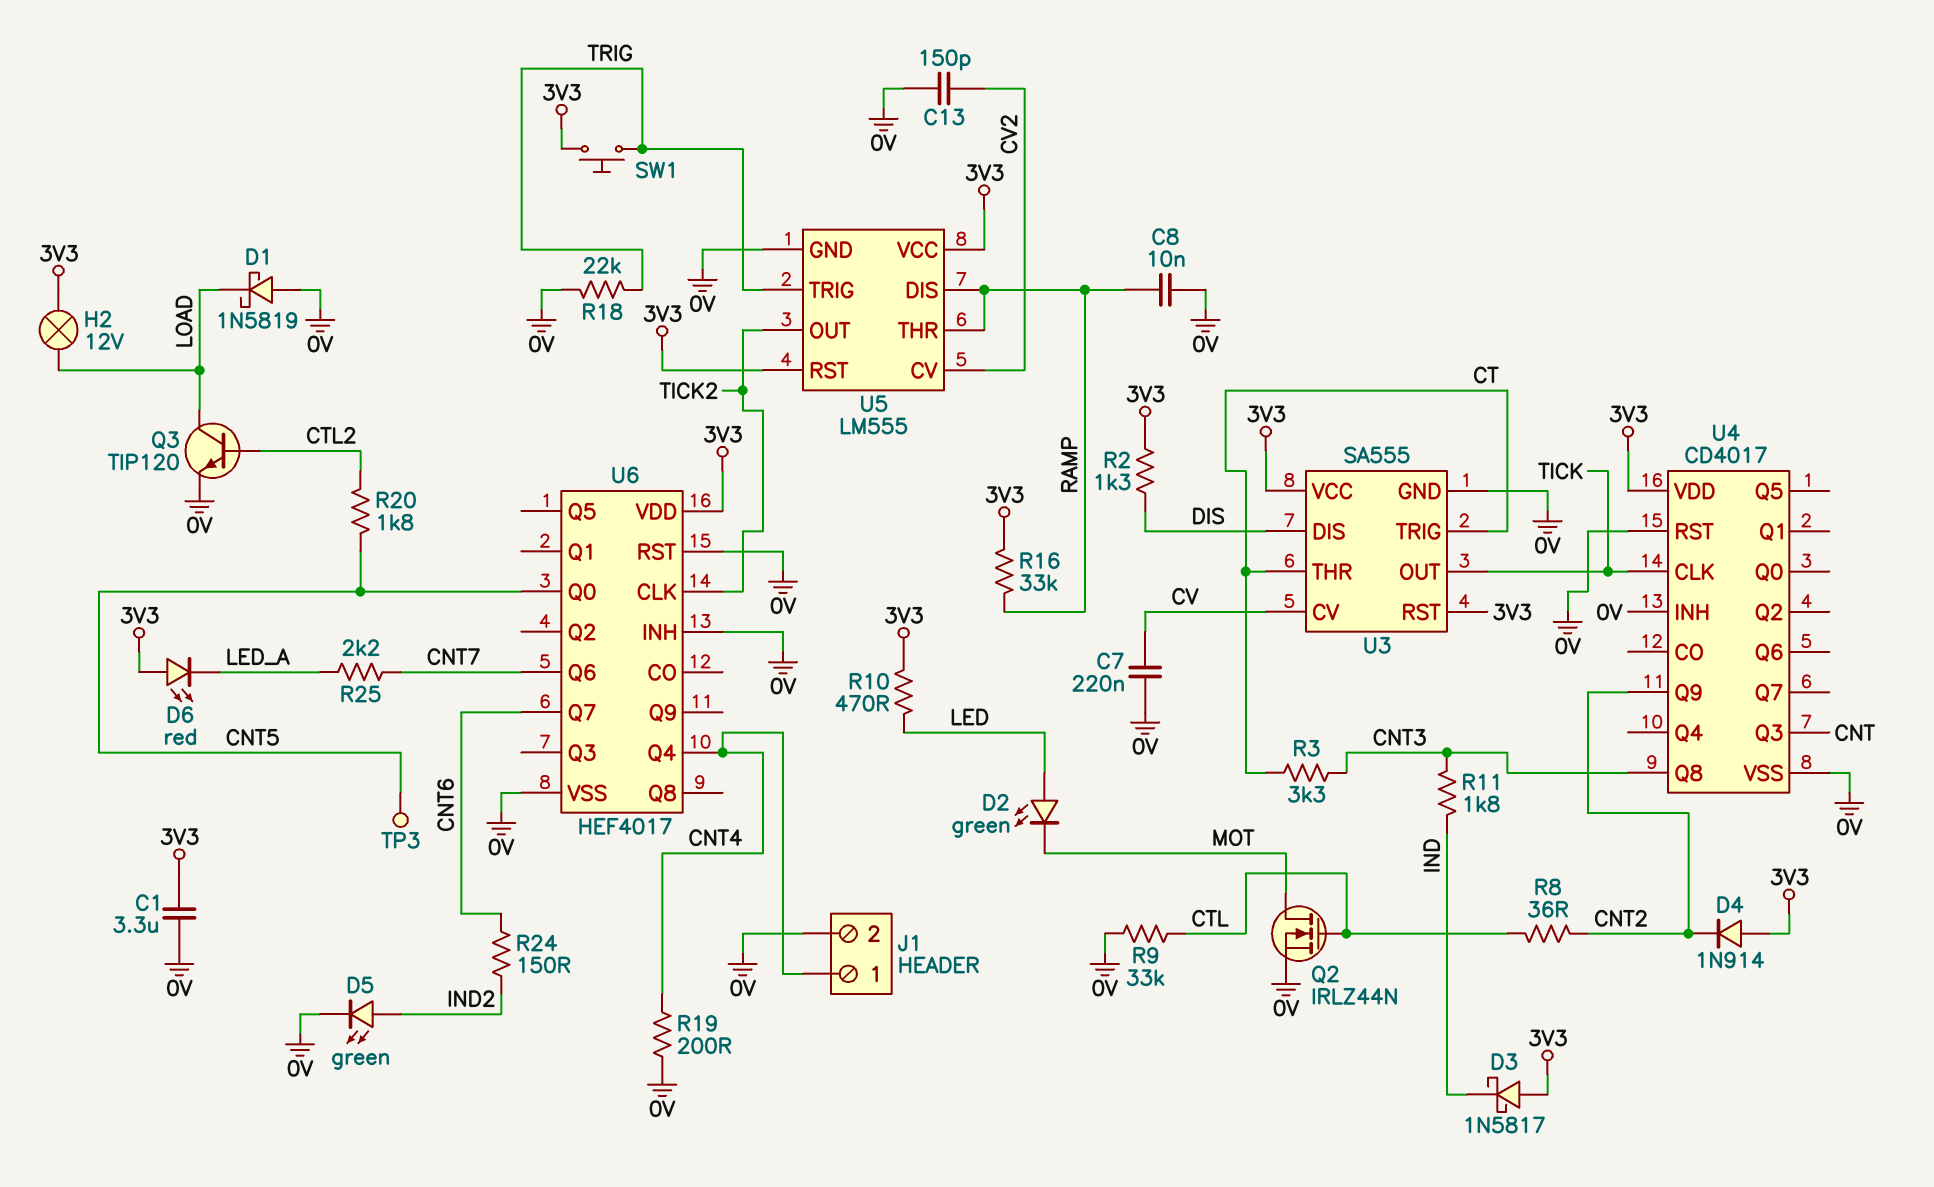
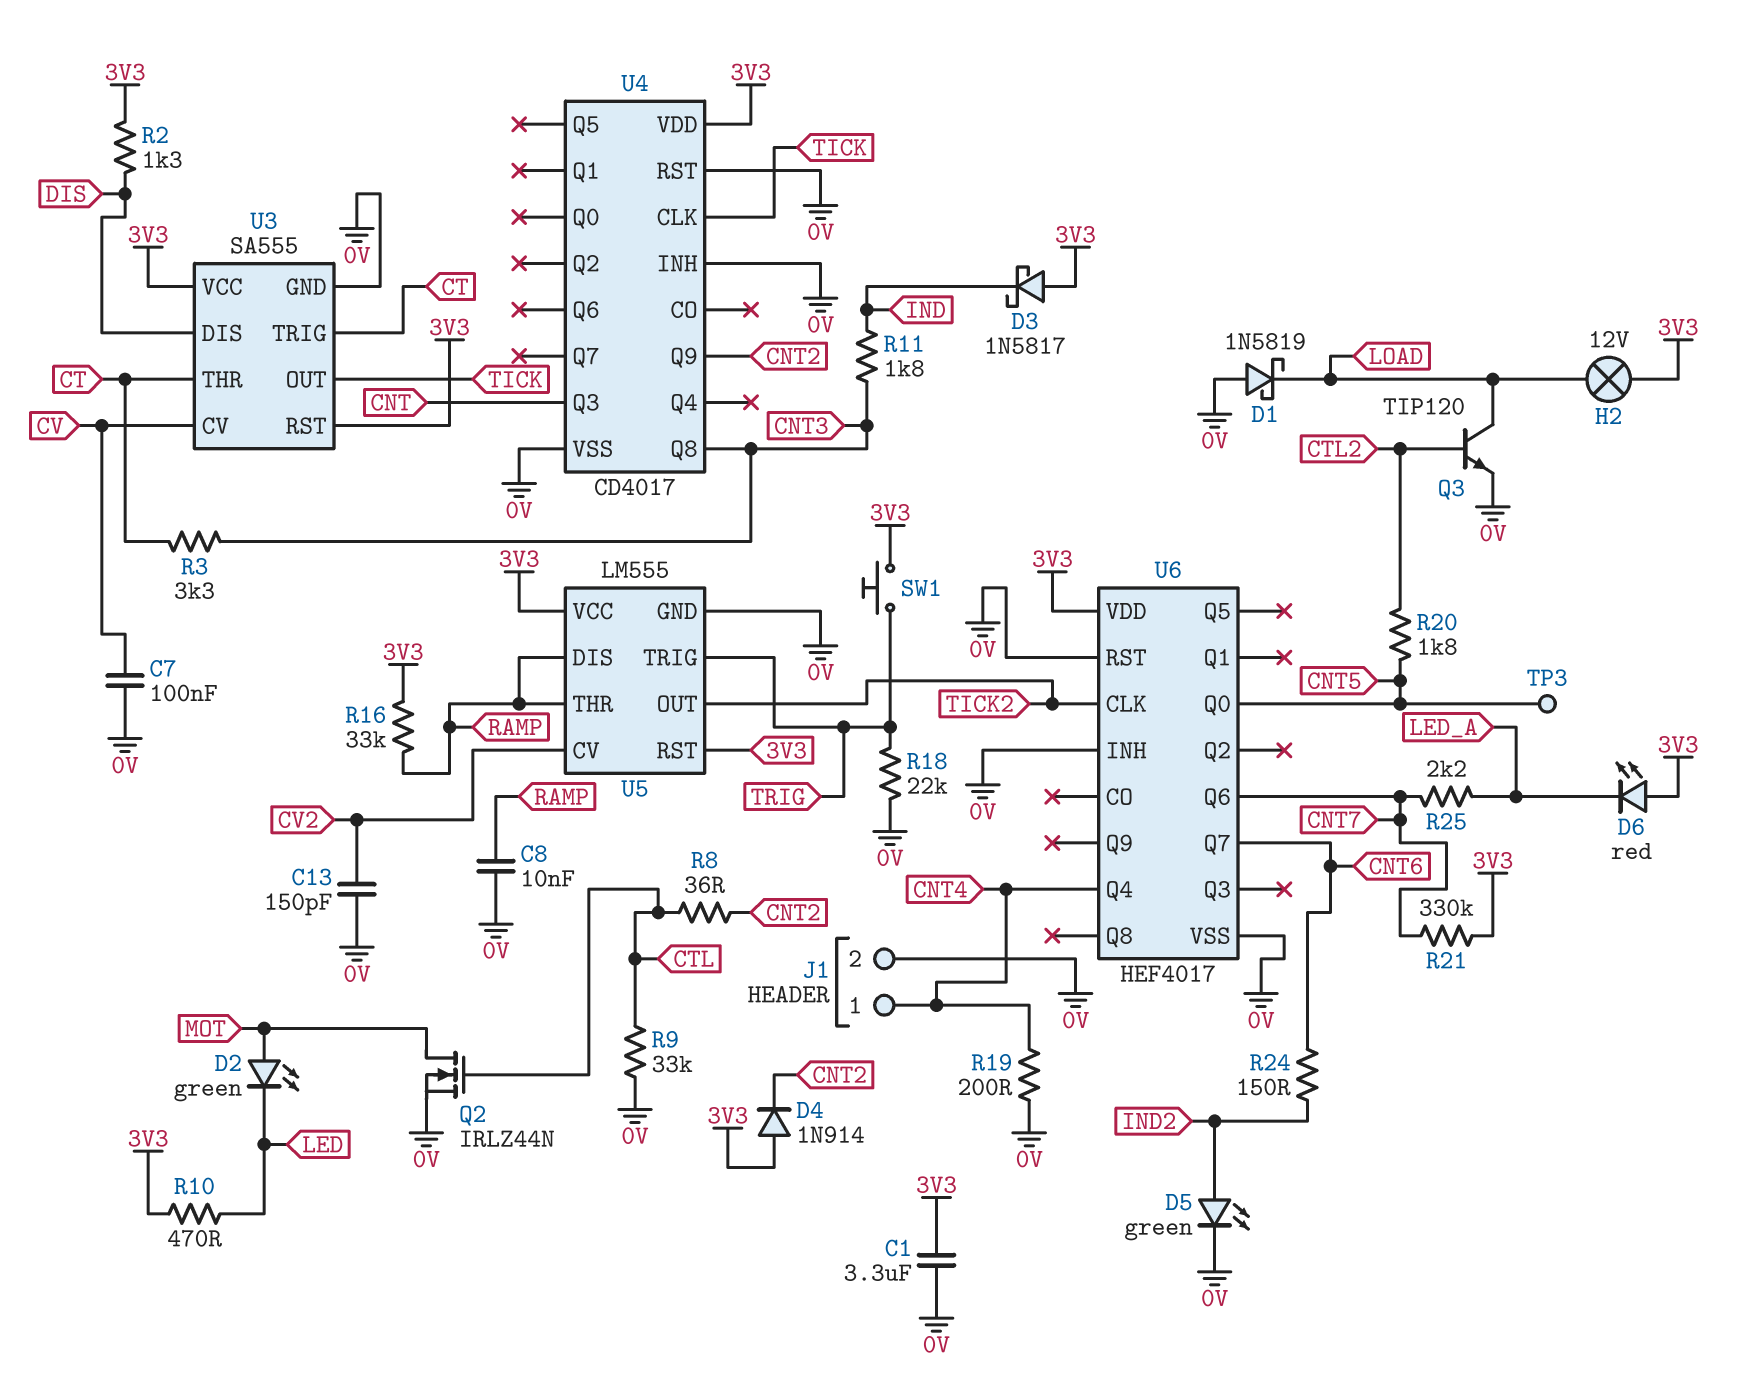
C7: 220nF (0V, CV) -> 100nF (0V, CV)
D2: LED green (A LED, K MOT) -> LED green (A MOT, K LED)
R21: none -> 330k (3V3, CNT7)

